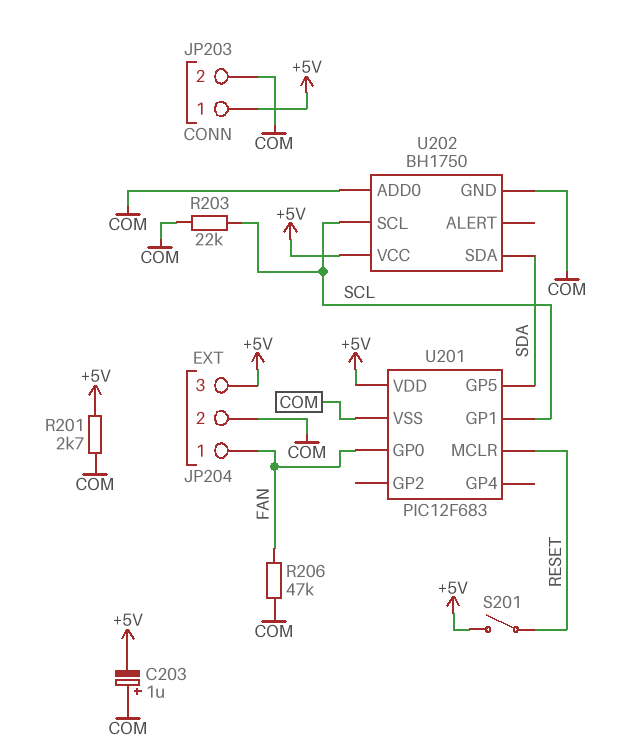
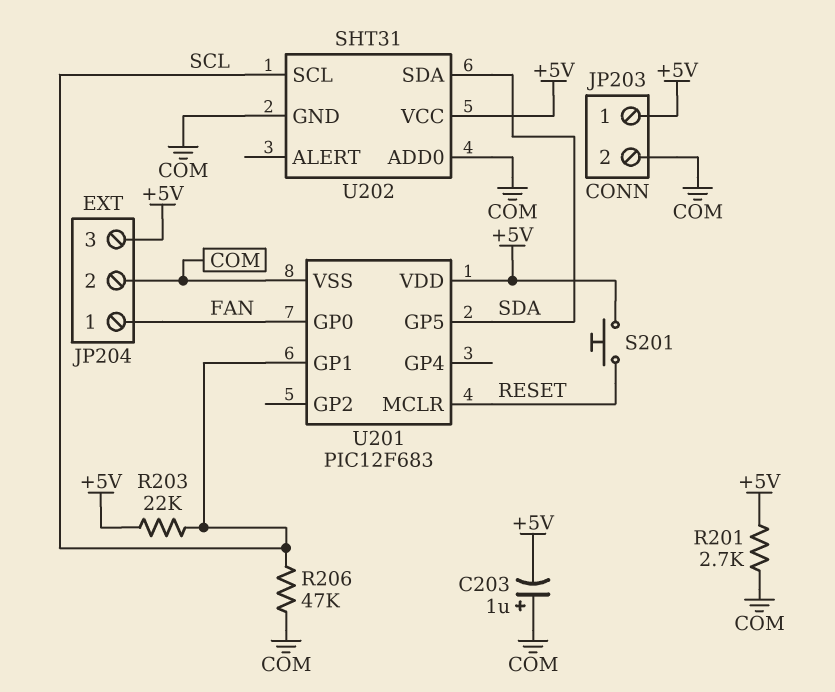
R203: 22k (COM, SCL) -> 22k (+5V, SCL)
R206: 47k (COM, FAN) -> 47k (COM, SCL)
S201: switch (+5V, RESET) -> button (+5V, RESET)
U202: BH1750 -> SHT31

